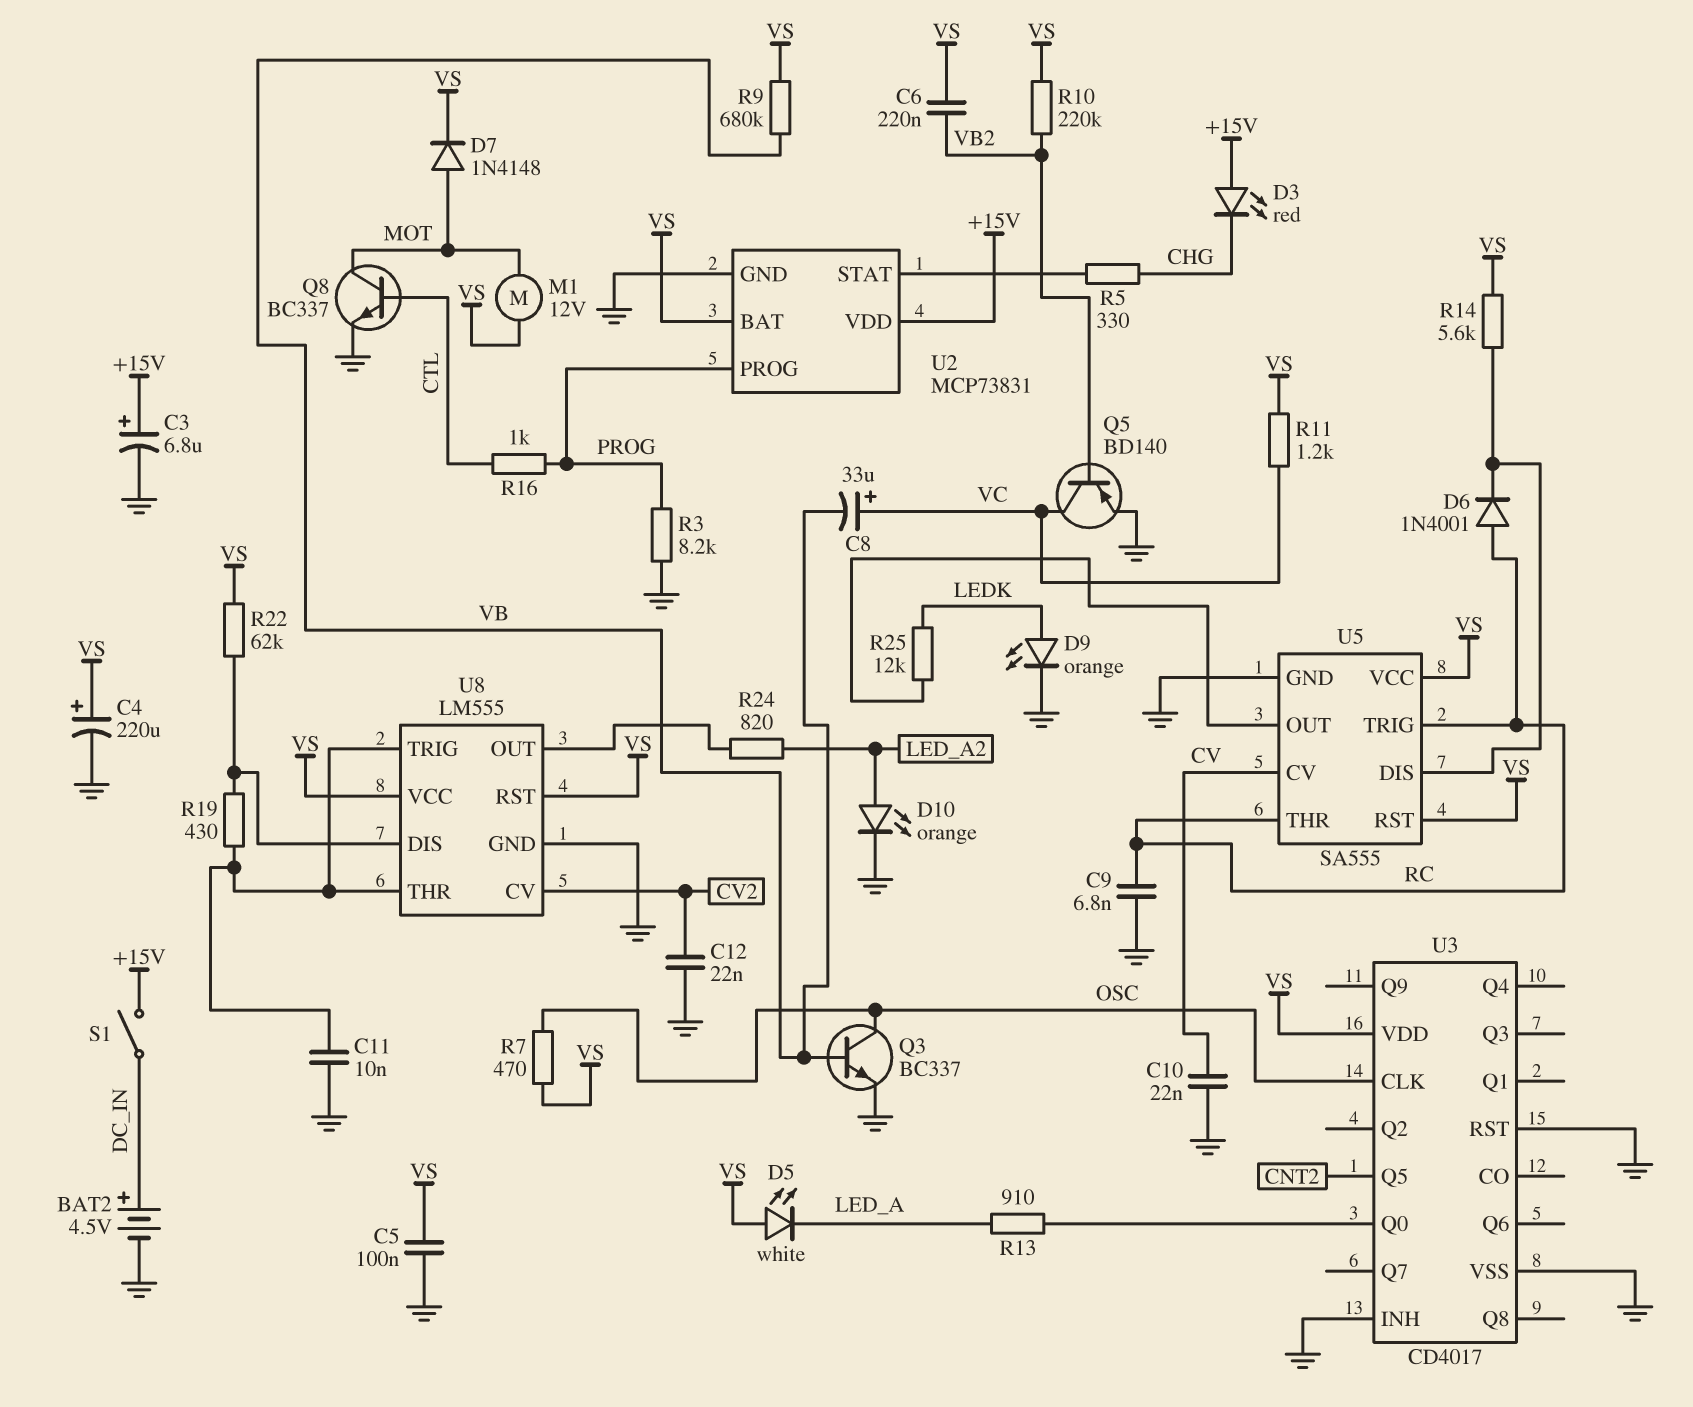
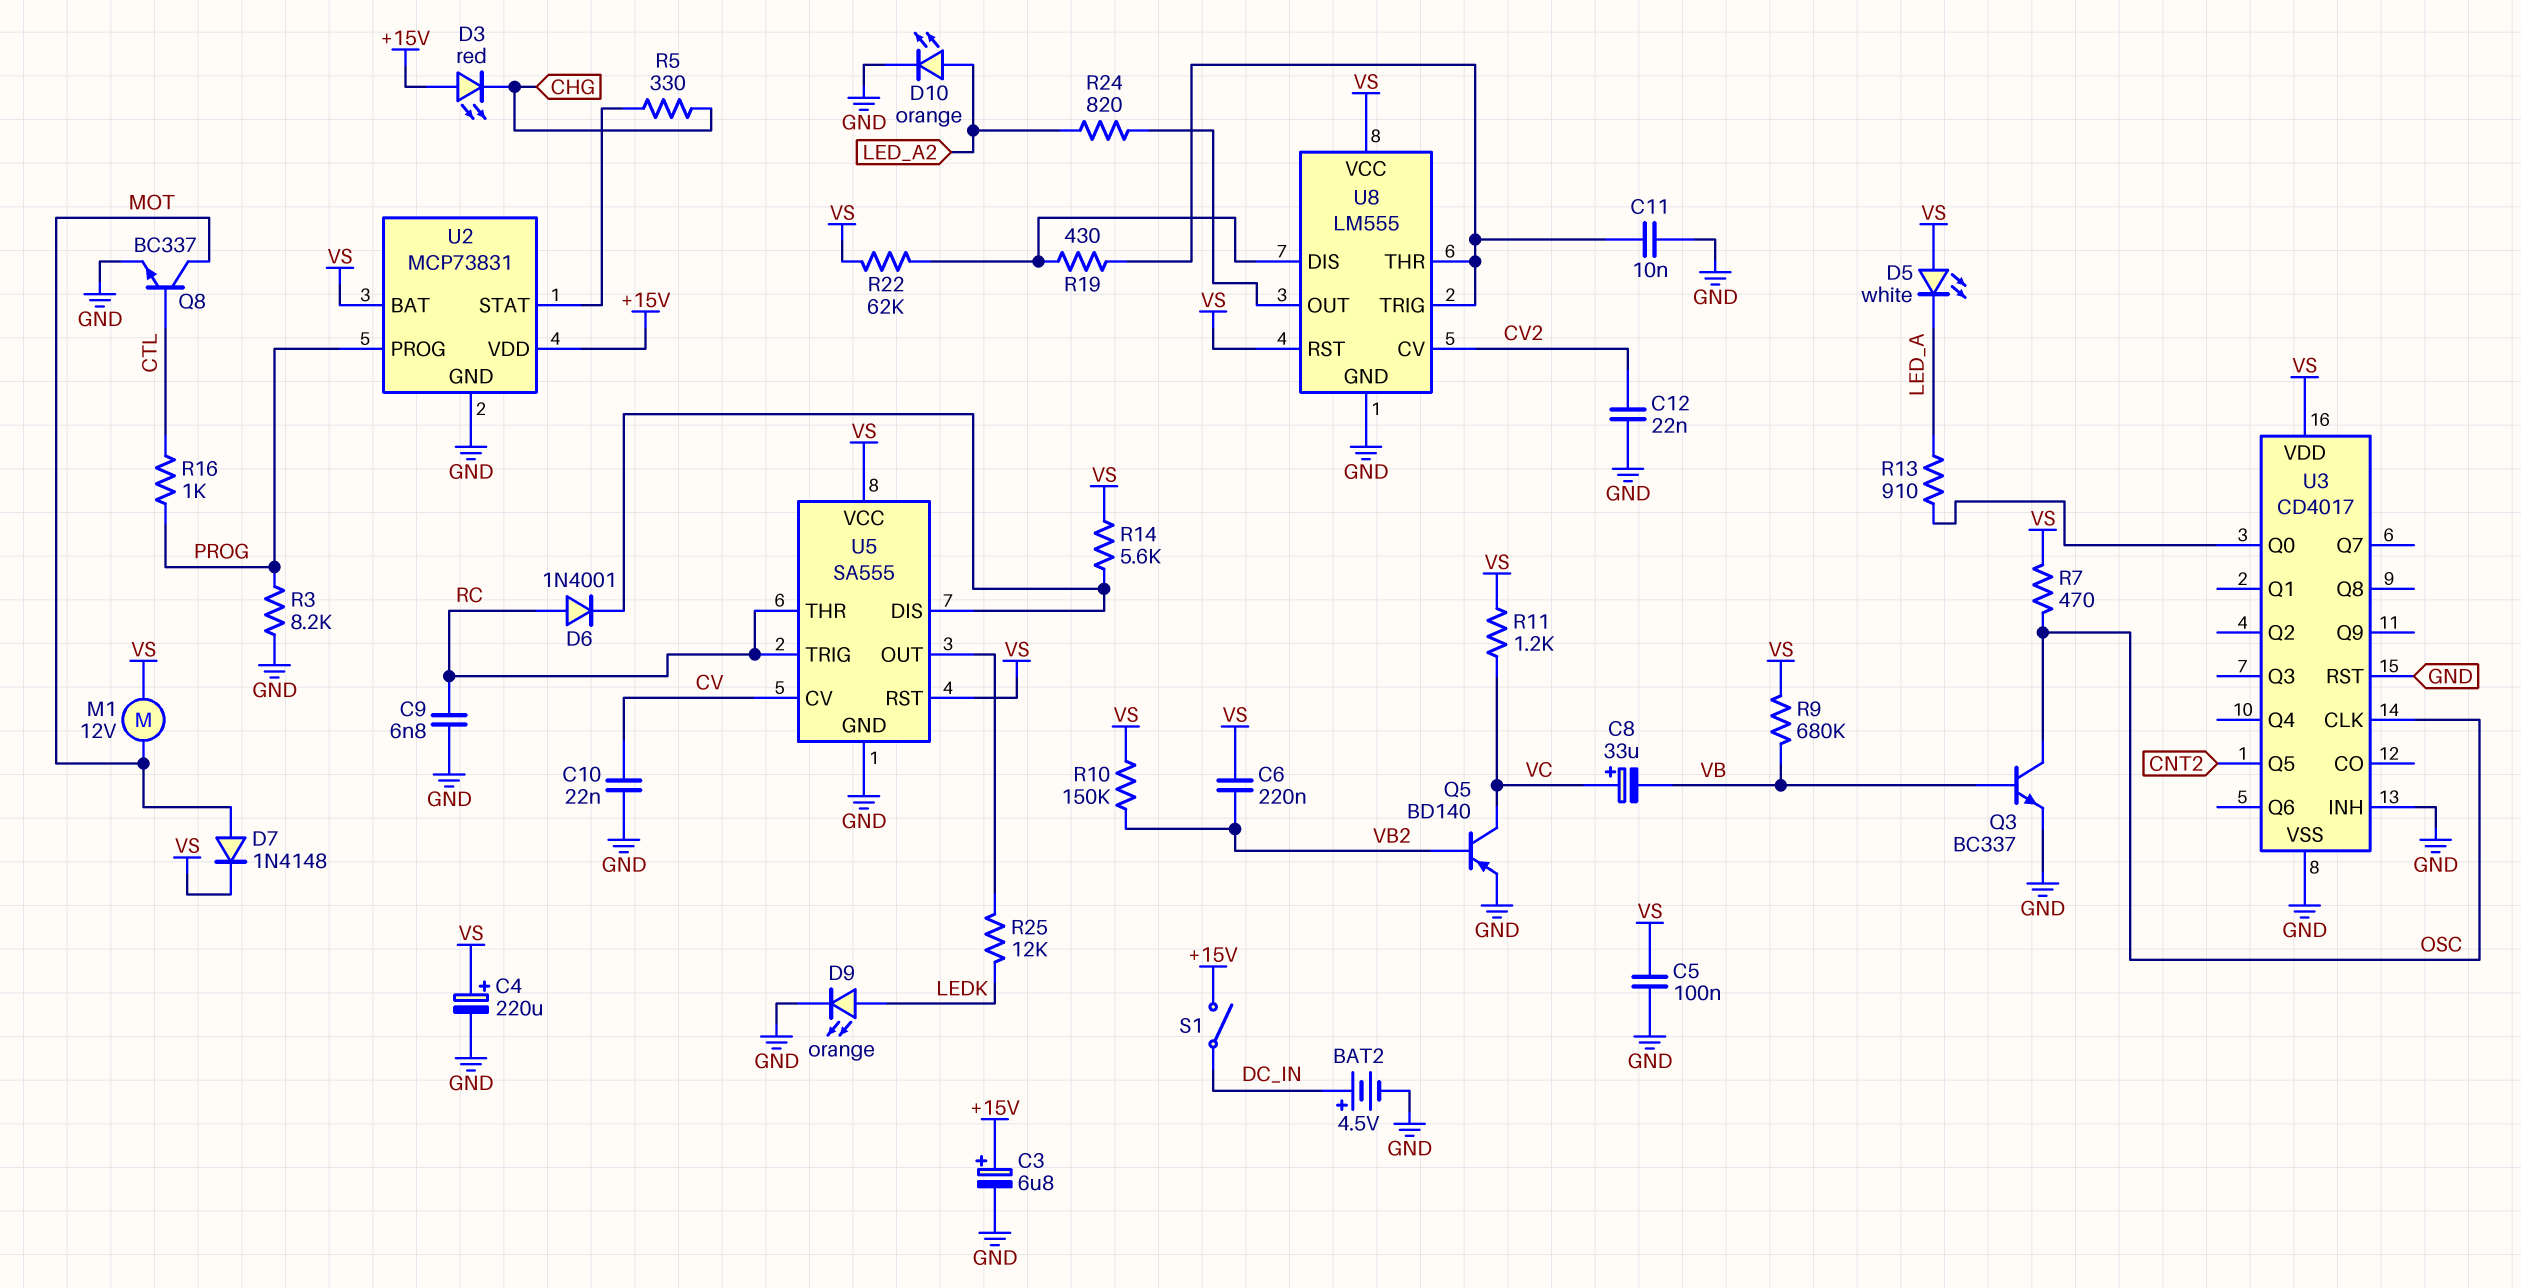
R10: 220k (VB2, VS) -> 150k (VB2, VS)

